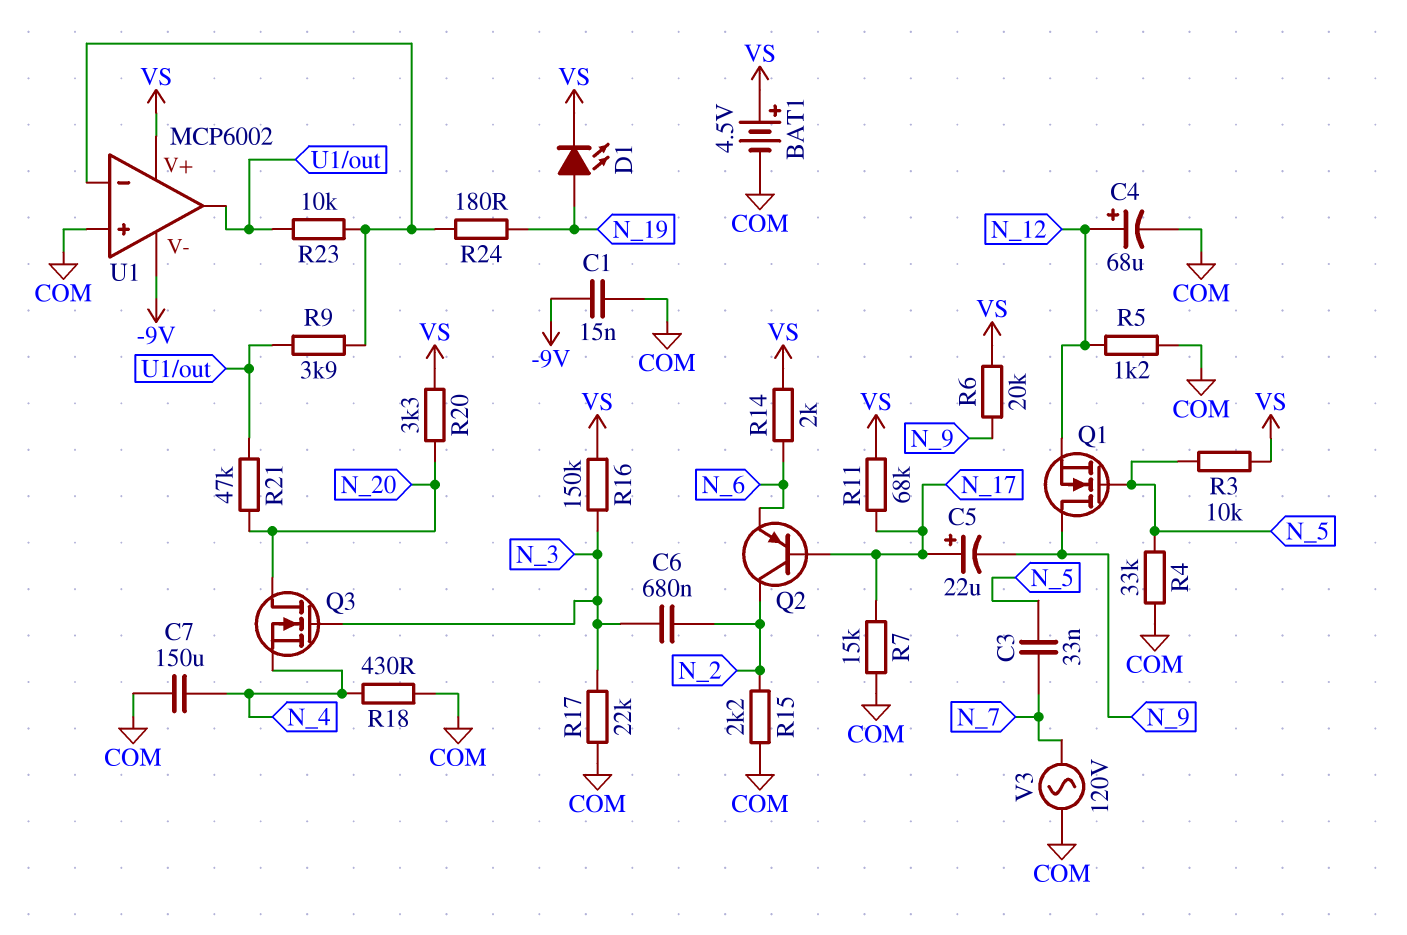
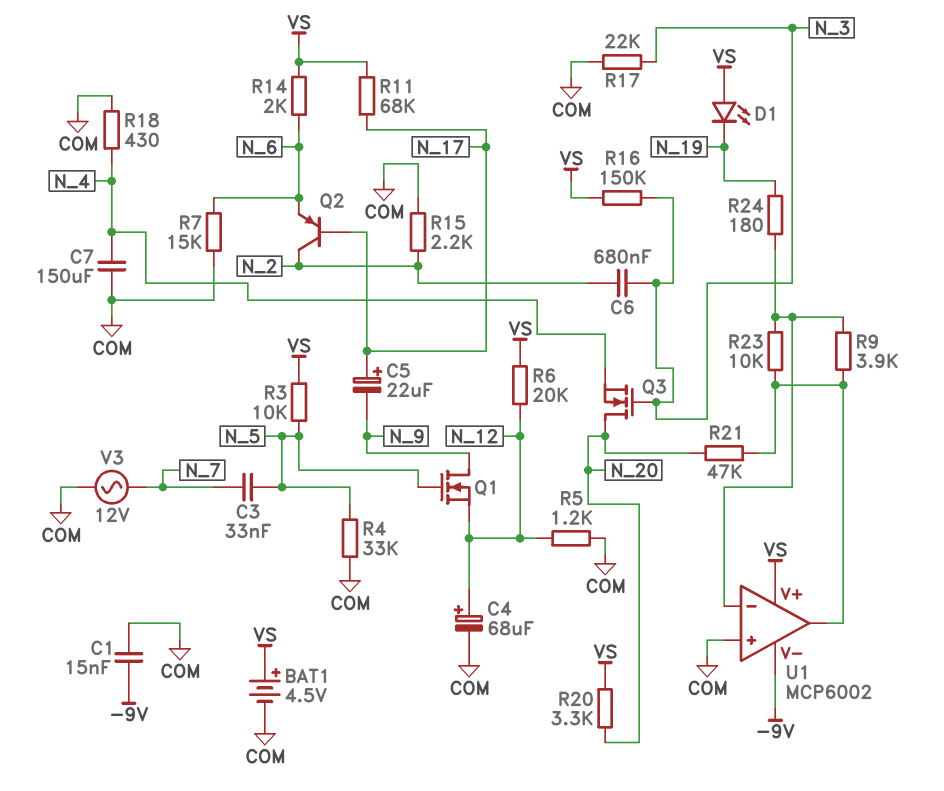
D1: LED (A N_19, K VS) -> LED (A VS, K N_19)
R6: 20k (N_9, VS) -> 20k (N_12, VS)
R7: 15k (COM, N_17) -> 15k (COM, N_6)
V3: AC 120V (COM, N_7) -> AC 12V (COM, N_7)

